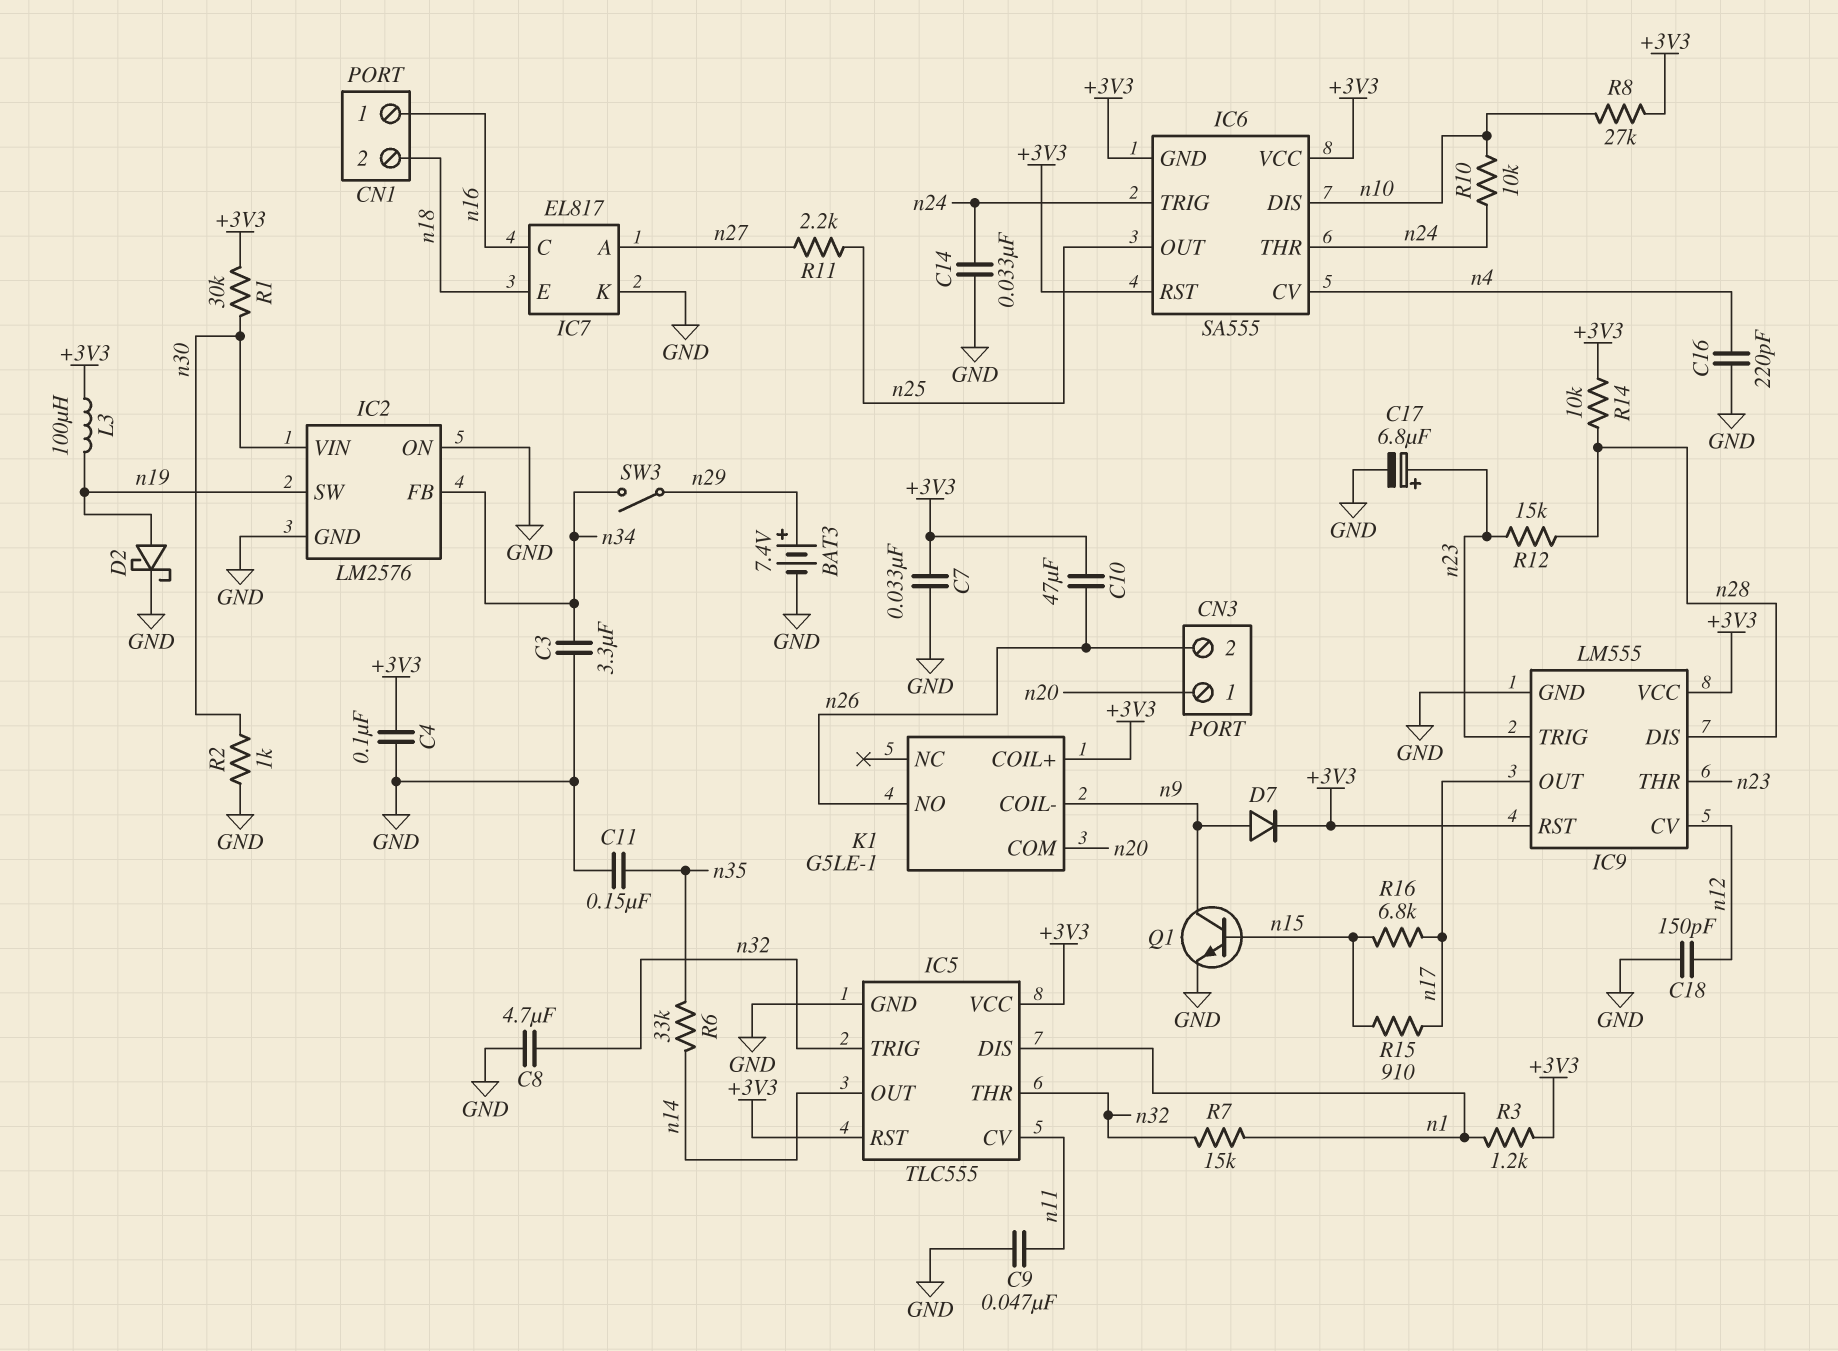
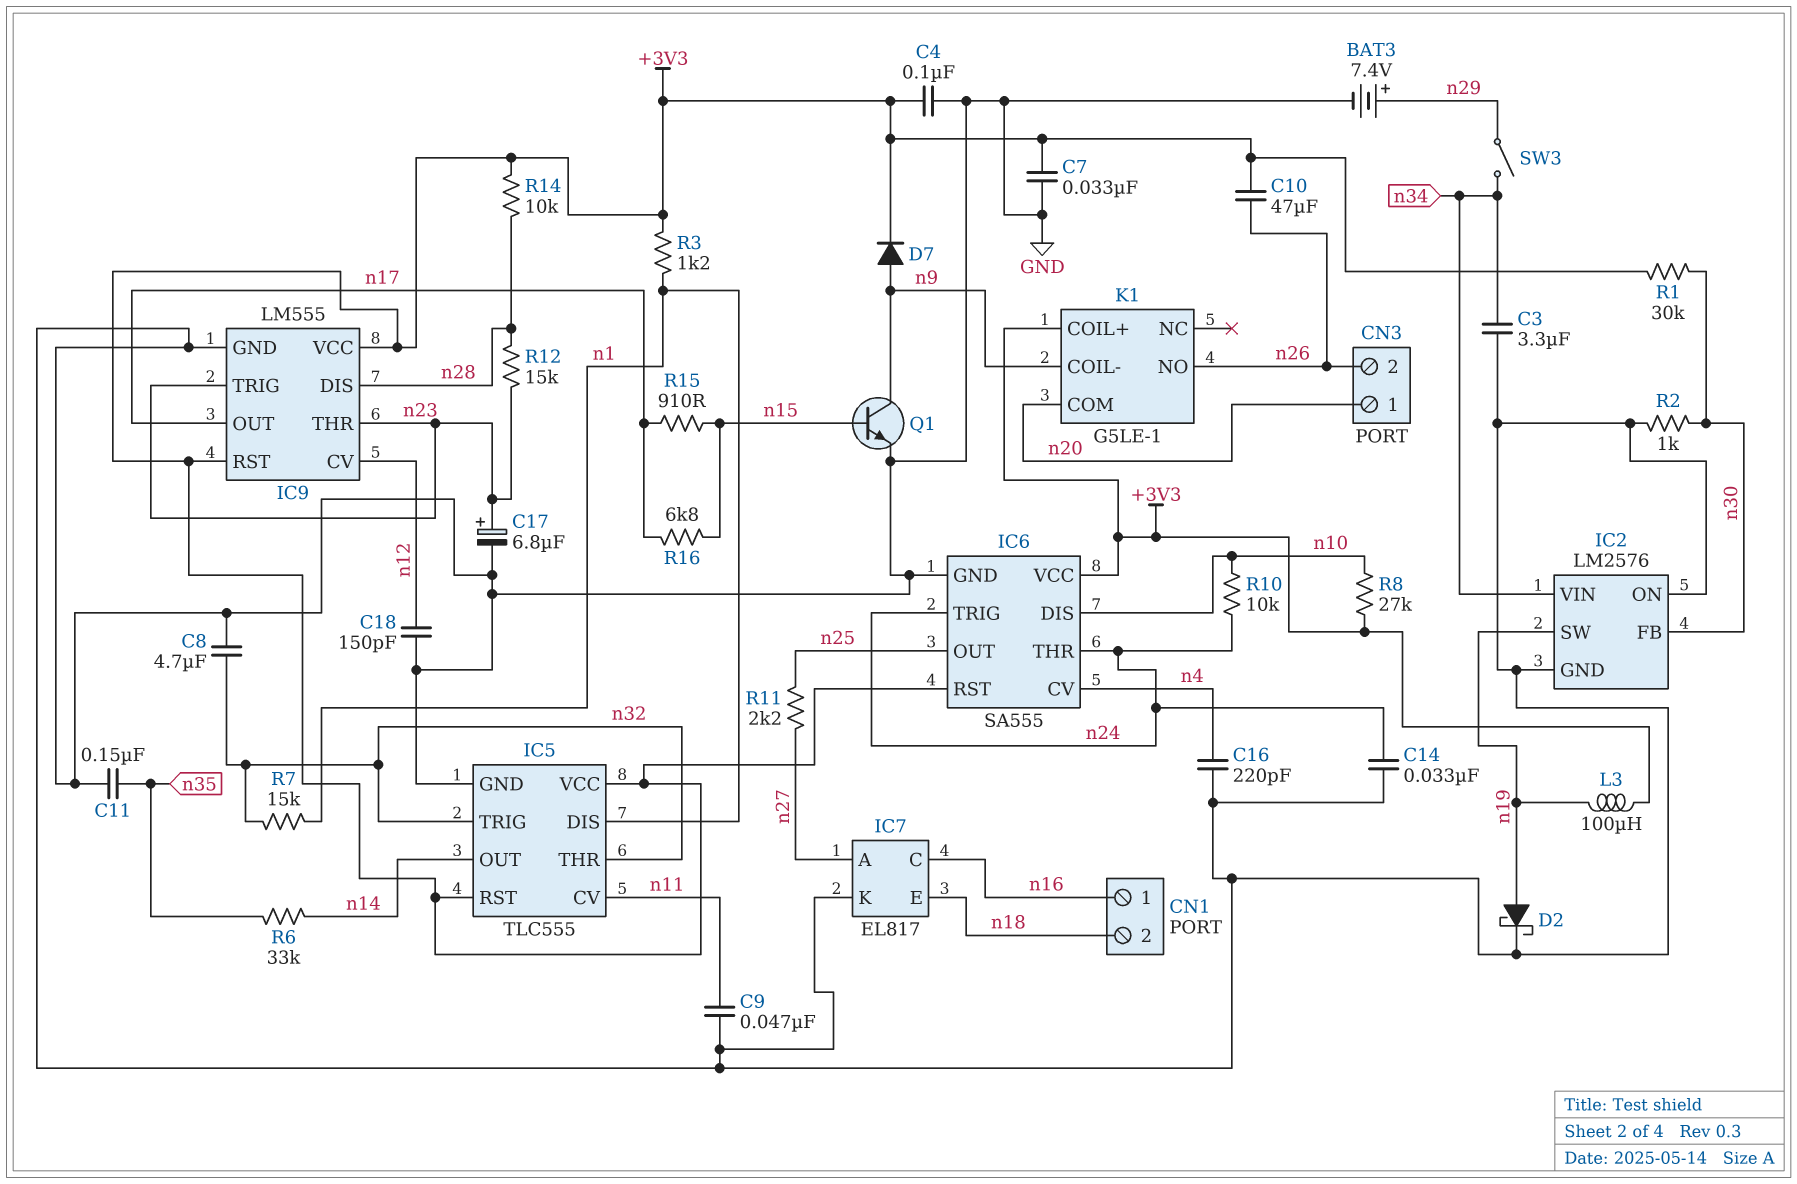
IC2 pin FB: n34 -> n30
IC2 pin VIN: n30 -> n34
IC6 pin GND: +3V3 -> GND

